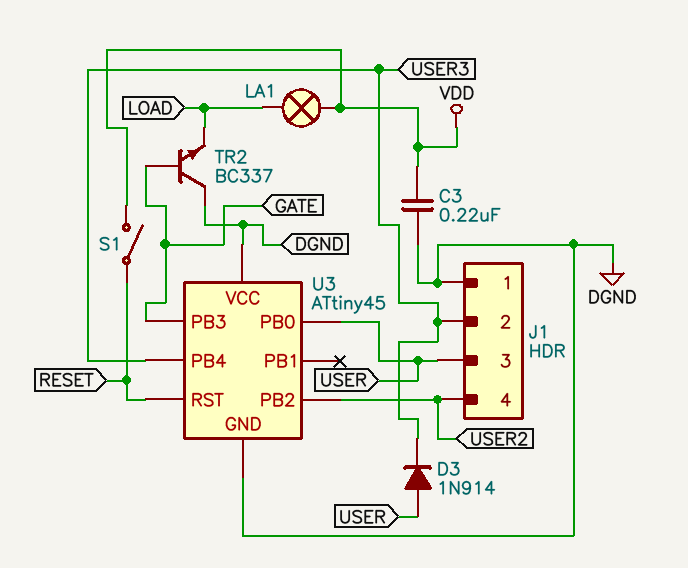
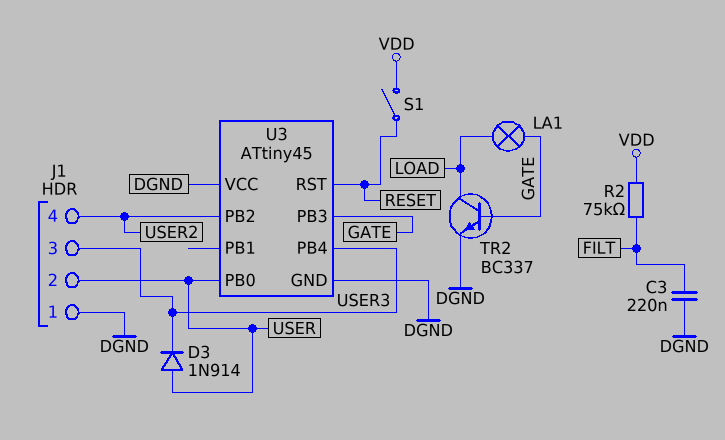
C3: 220nF (DGND, VDD) -> 220nF (DGND, FILT)
J1 pin 2: USER3 -> USER
J1 pin 3: USER -> USER3
LA1: lamp (LOAD, VDD) -> lamp (GATE, LOAD)
R2: none -> 75k (FILT, VDD)
TR2: NPN BC337 (B GATE, C DGND, E LOAD) -> NPN BC337 (B GATE, C LOAD, E DGND)

